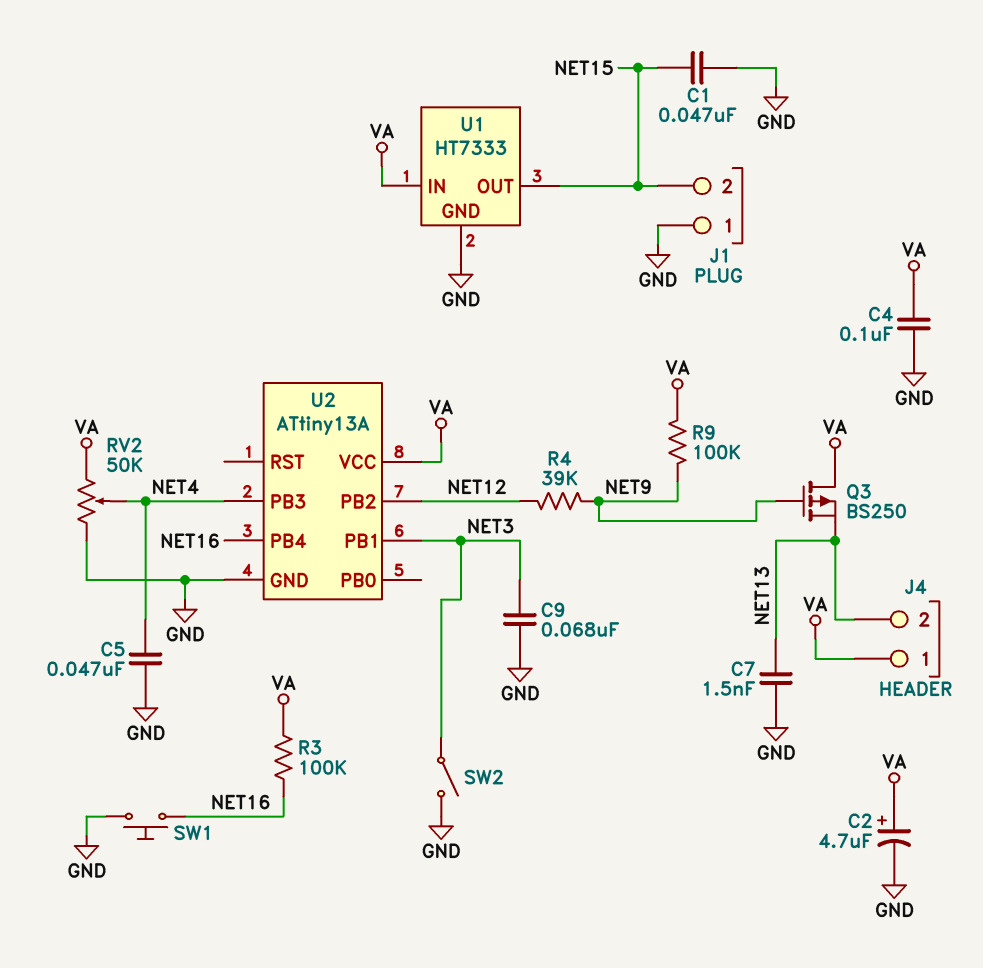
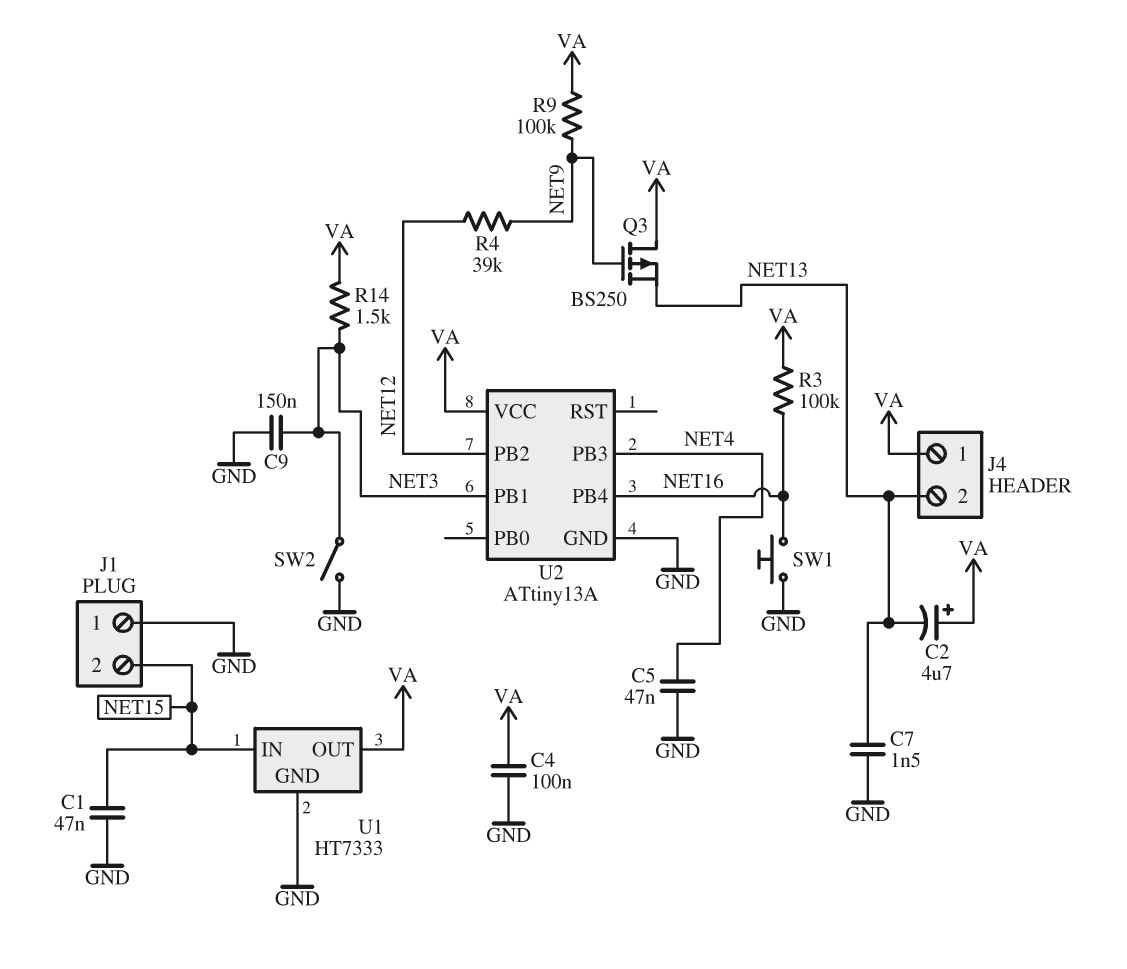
C2: 4.7uF (plus VA, minus GND) -> 4.7uF (plus VA, minus NET13)
C9: 68nF (GND, NET3) -> 150nF (GND, NET3)
R14: none -> 1.5k (NET3, VA)
RV2: 50k (GND, VA, wiper NET4) -> none
U1 pin IN: VA -> NET15
U1 pin OUT: NET15 -> VA

